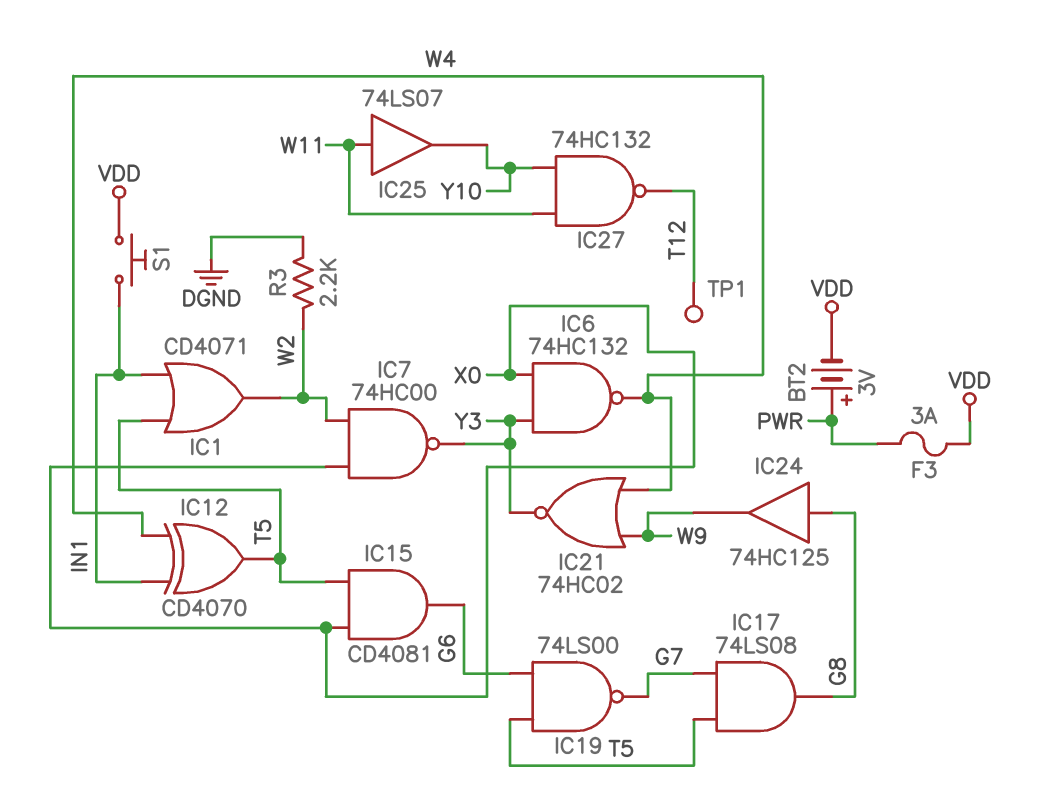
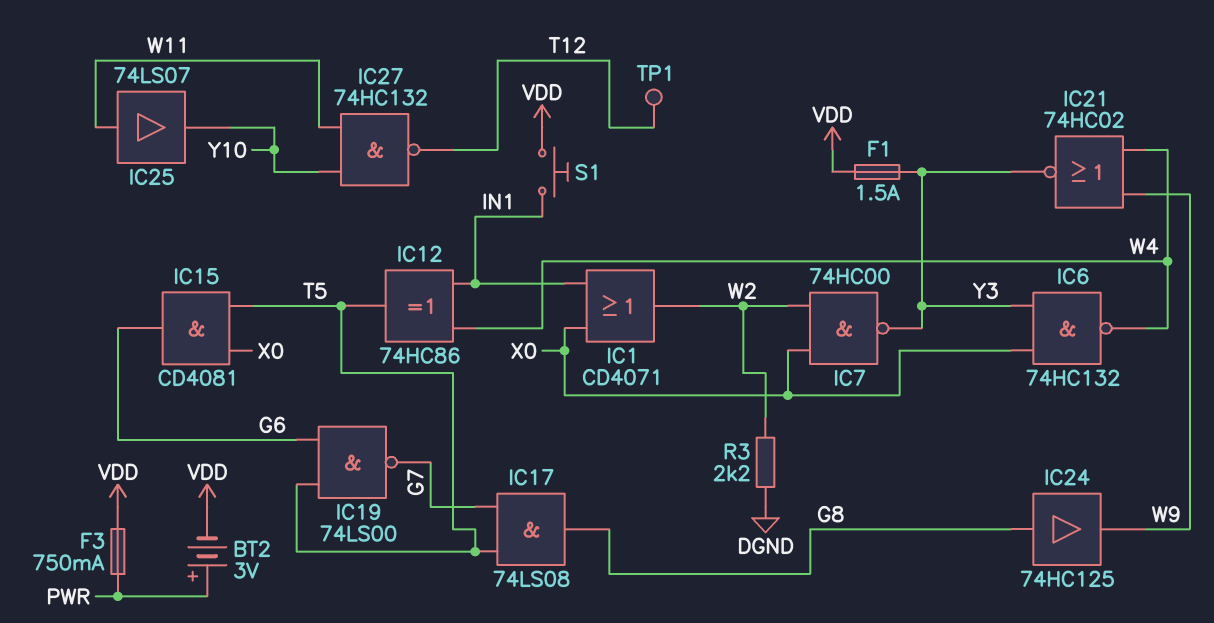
F1: none -> 1.5A (VDD, Y3)
F3: 3A (PWR, VDD) -> 750mA (PWR, VDD)
IC1: OR CD4071 (in IN1, in T5, out W2) -> OR CD4071 (in IN1, in X0, out W2)
IC12: XOR CD4070 (in IN1, in W4, out T5) -> XOR 74HC86 (in IN1, in W4, out T5)

